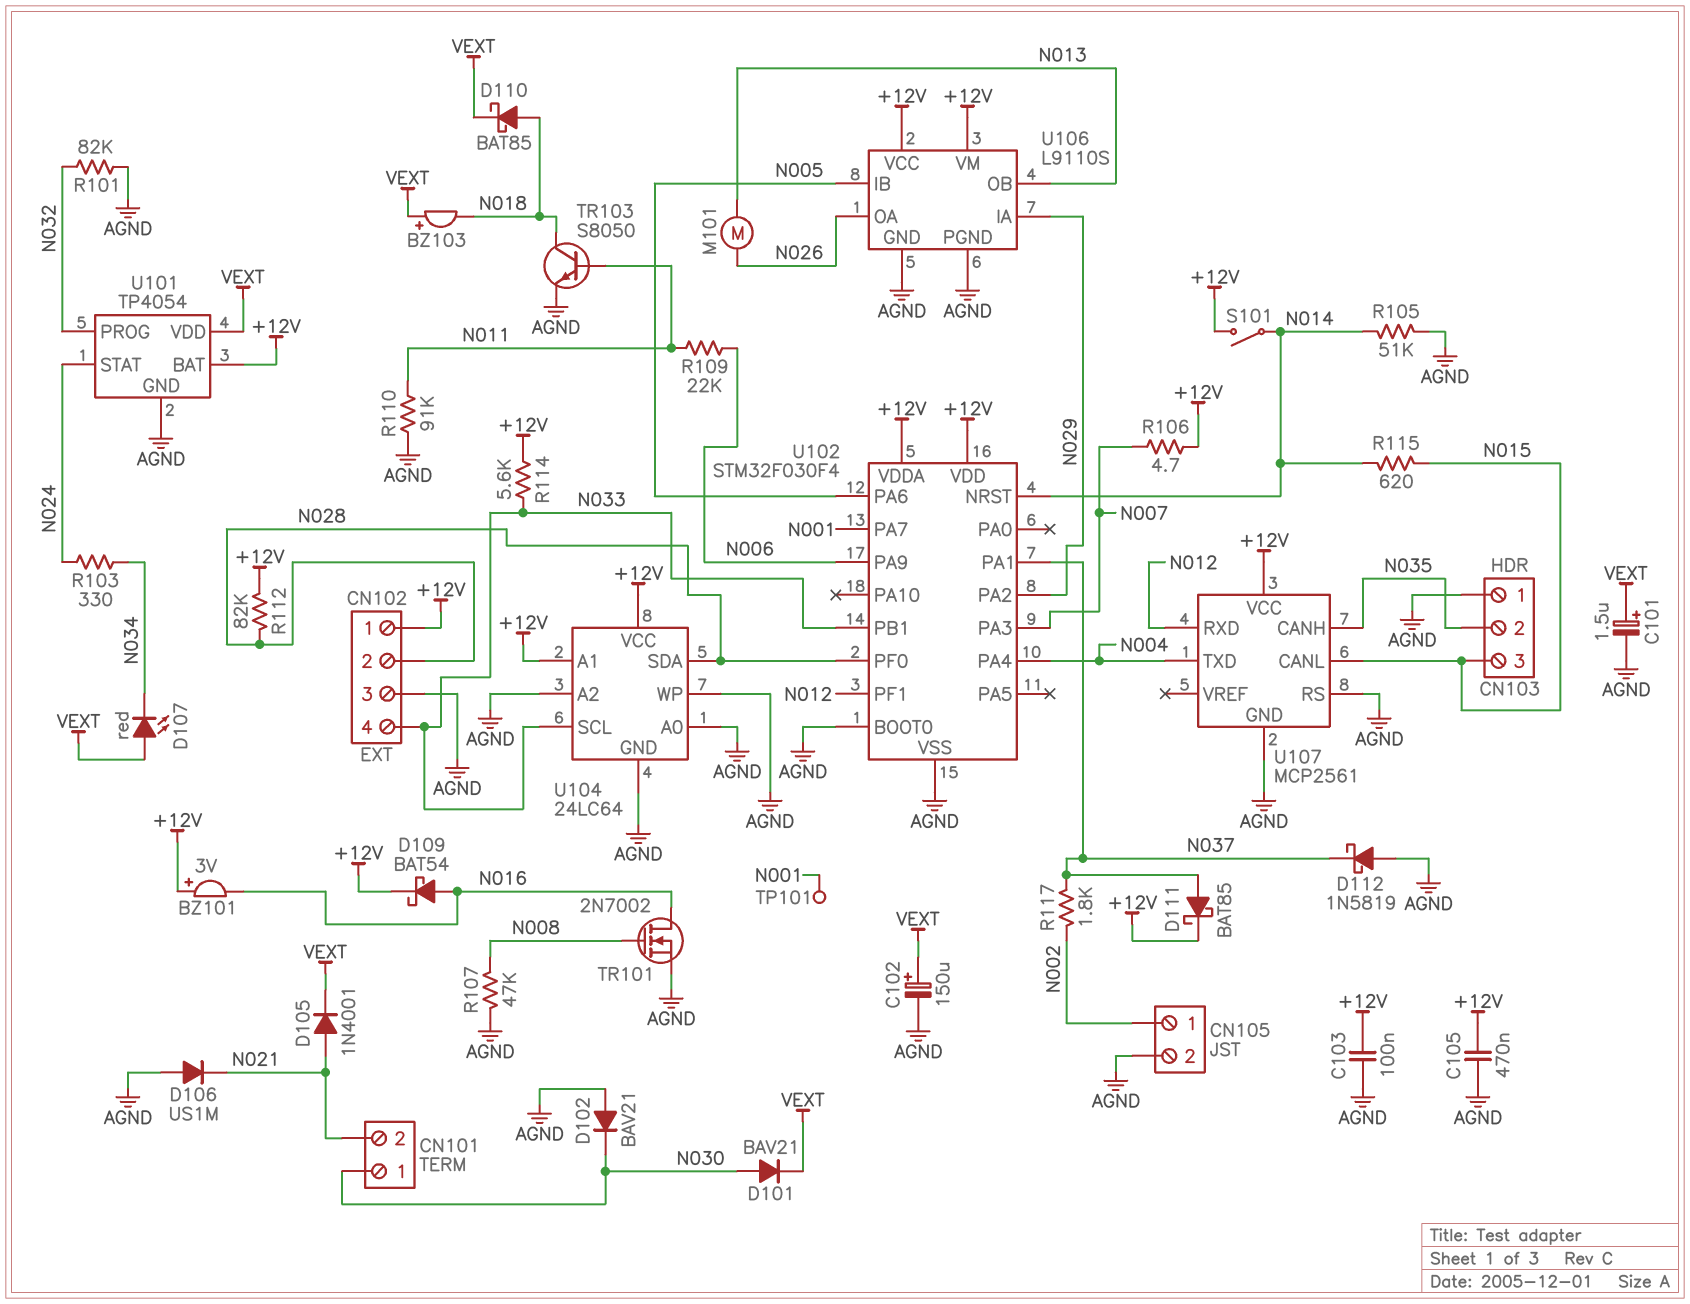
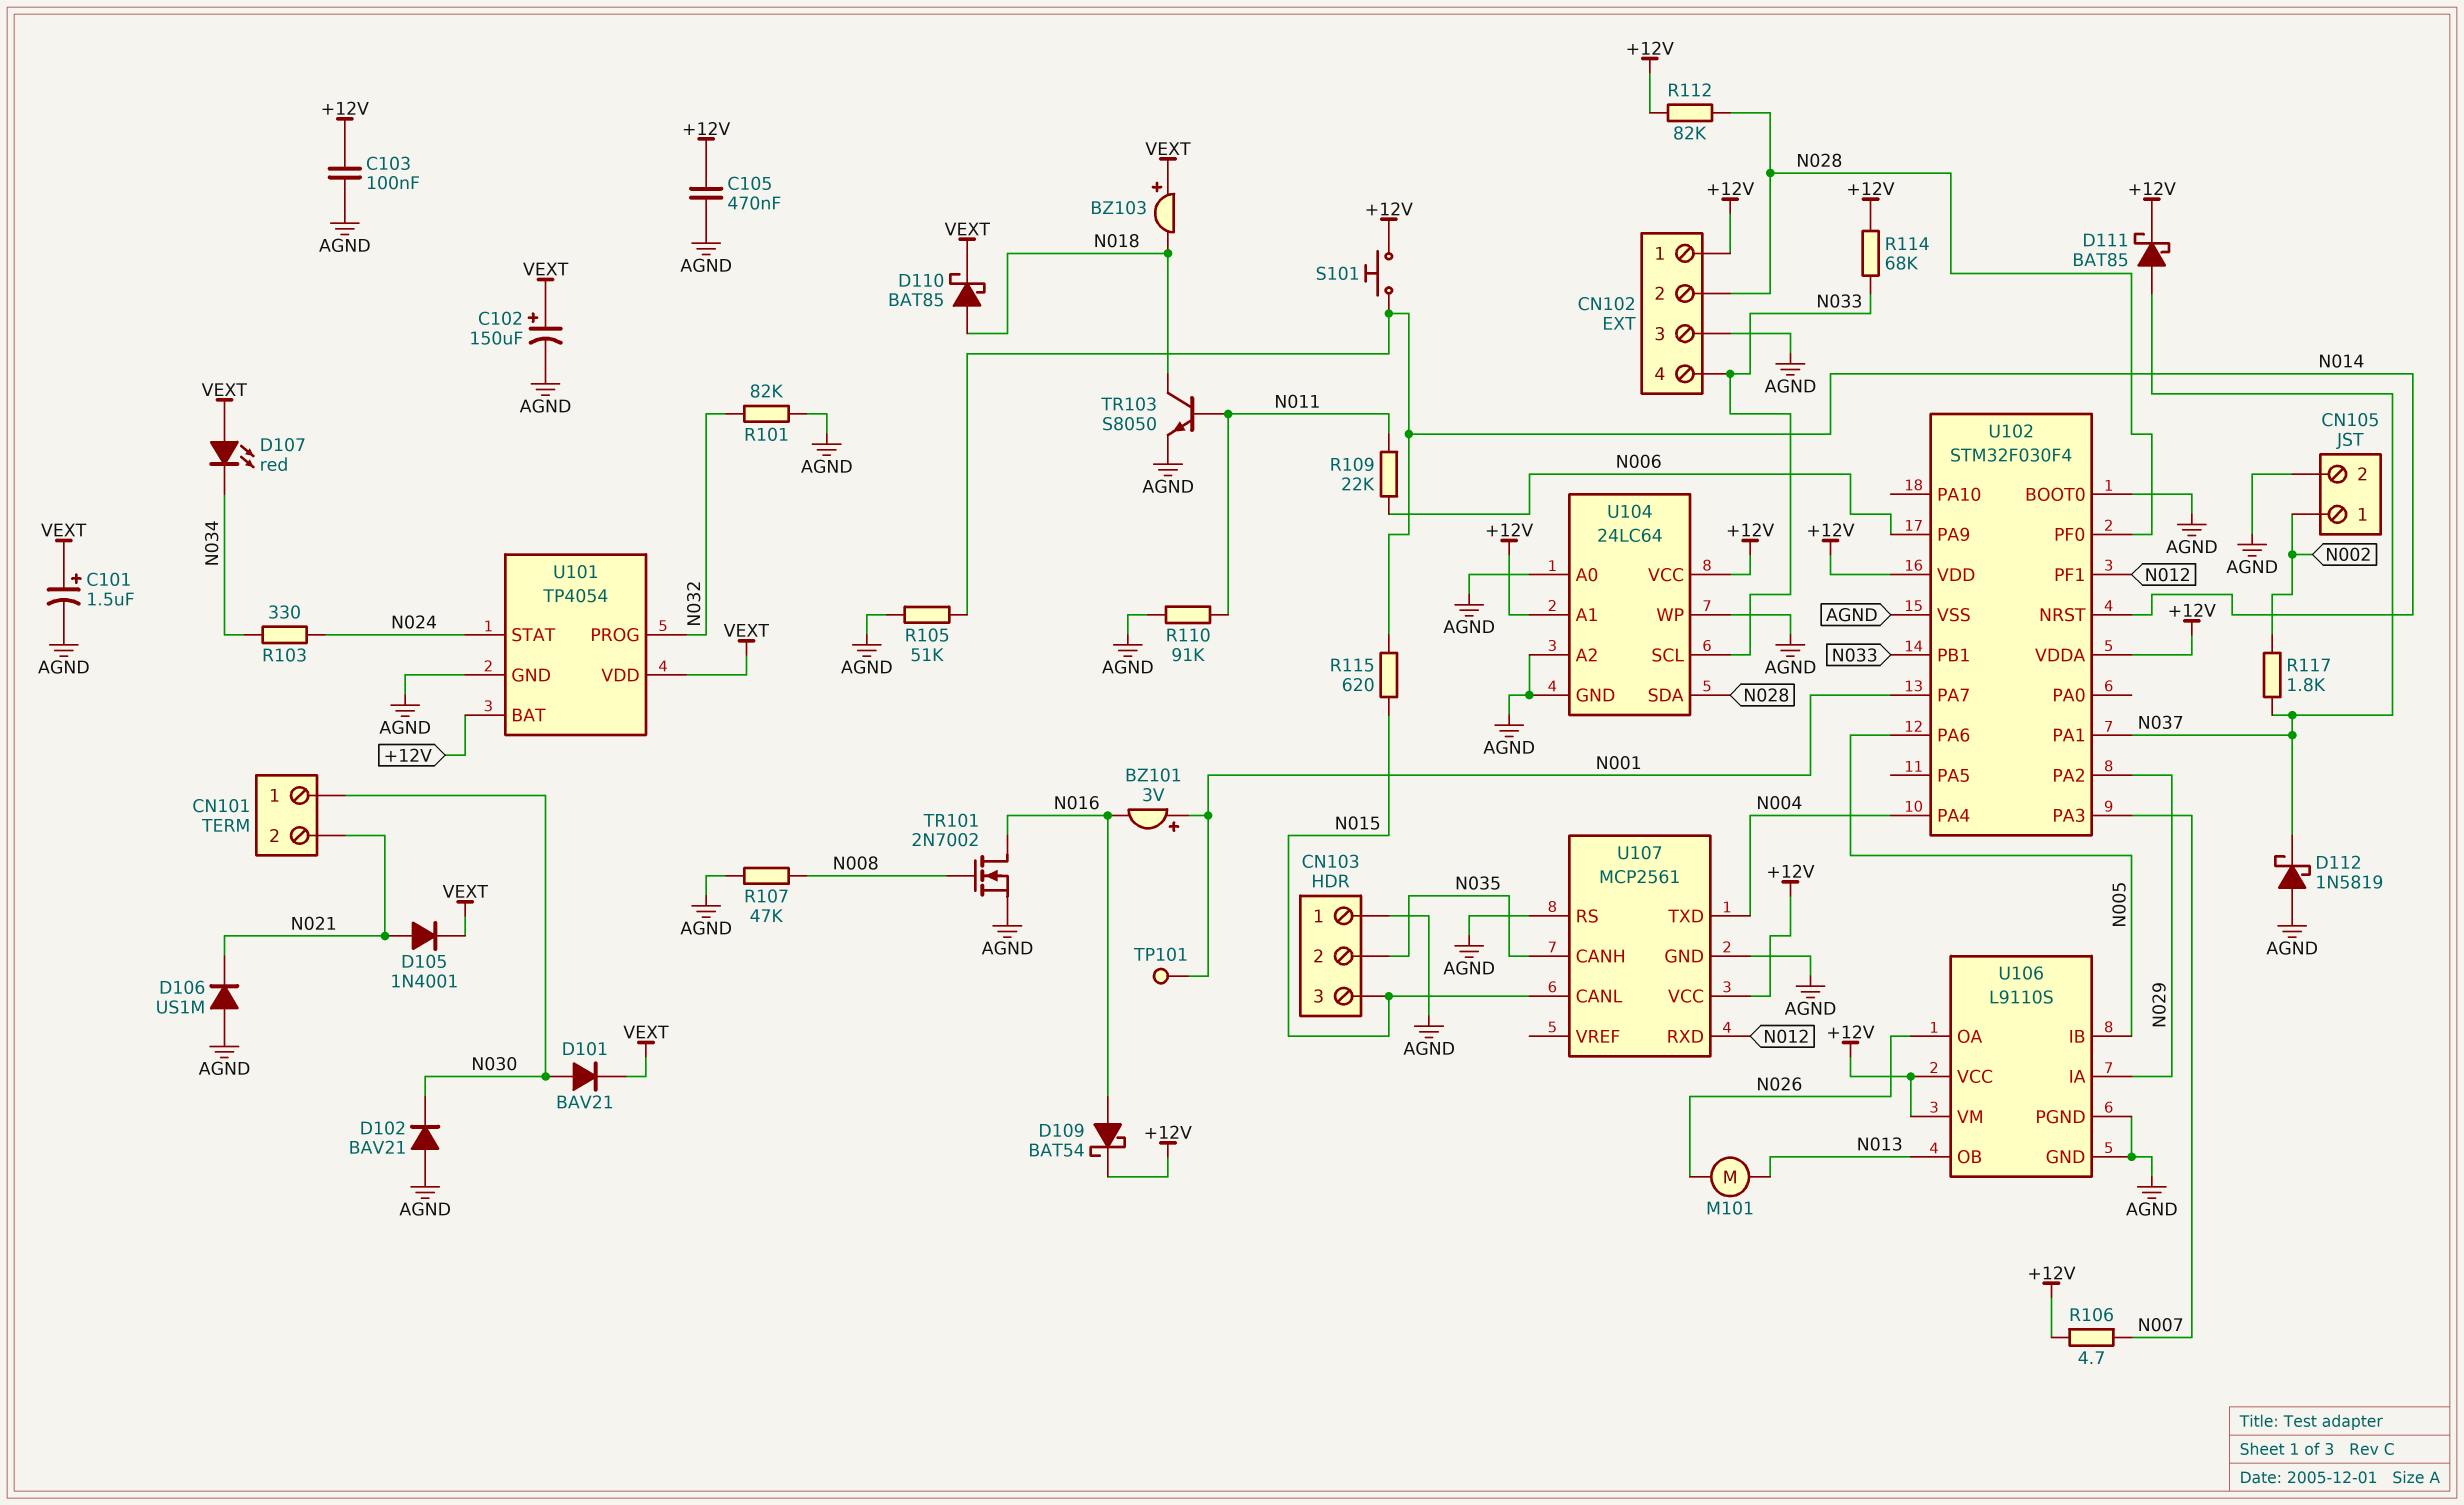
BZ101: buzzer 3V (plus +12V, minus N016) -> buzzer 3V (plus N001, minus N016)
R114: 5.6k (+12V, N033) -> 68k (+12V, N033)
S101: switch (+12V, N014) -> button (+12V, N014)

